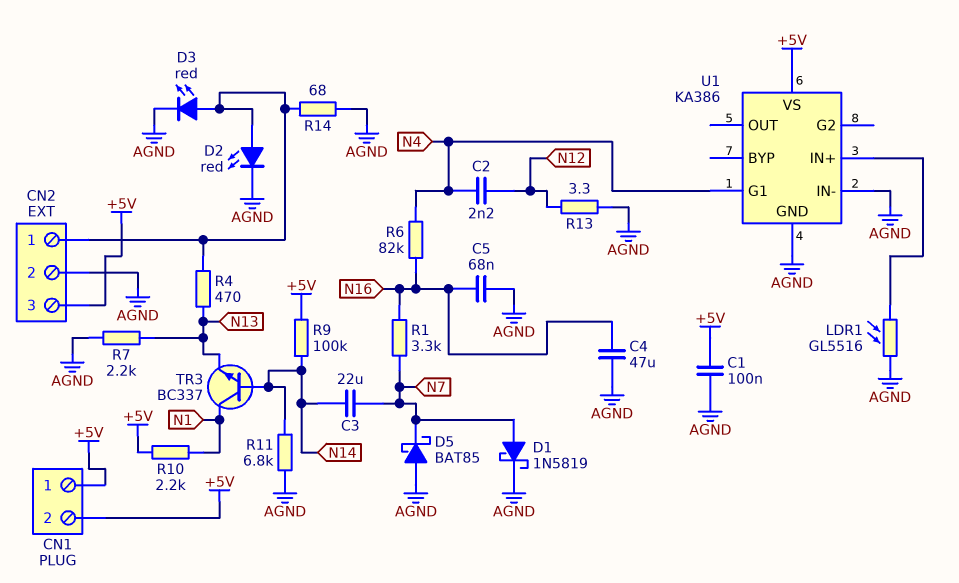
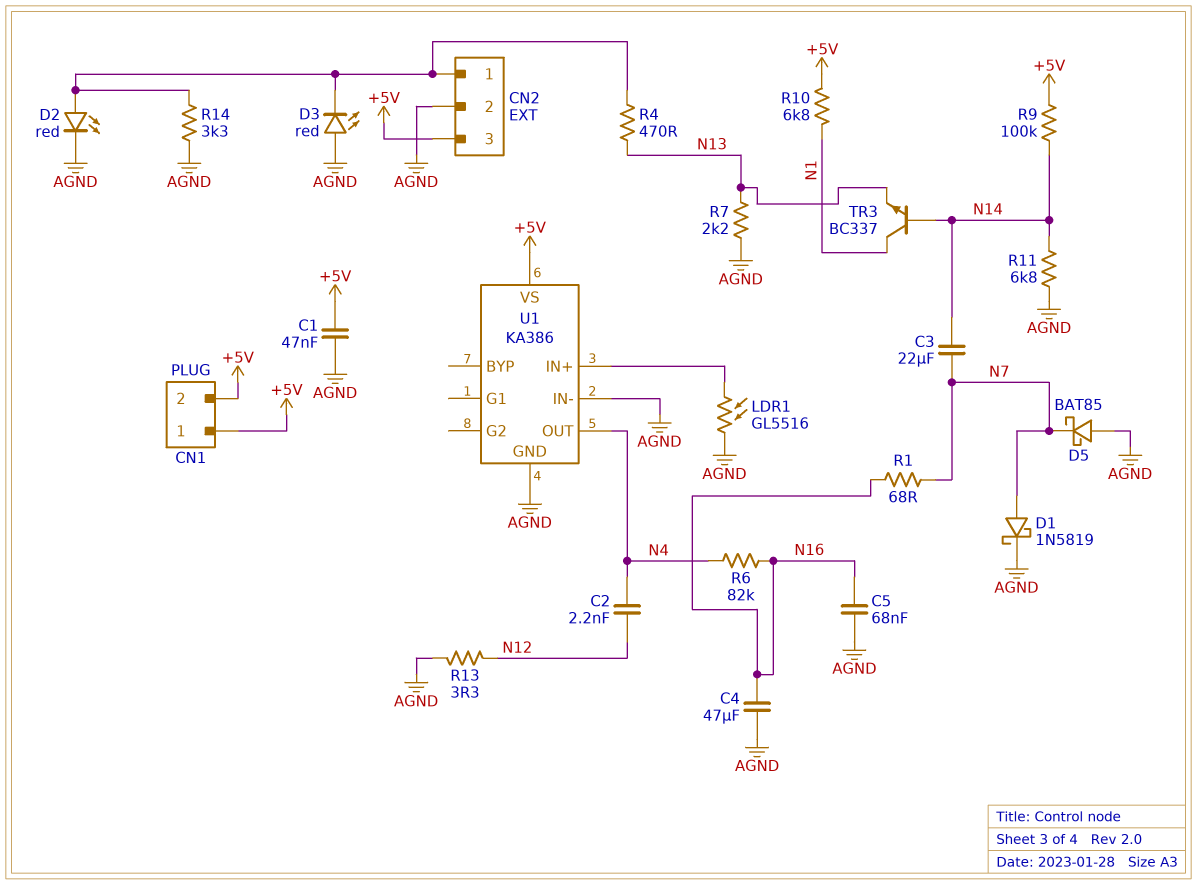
C1: 100nF (+5V, AGND) -> 47nF (+5V, AGND)
D3: LED red (A CN2/1, K AGND) -> LED red (A AGND, K CN2/1)
R1: 3.3k (N7, N16) -> 68 (N7, N16)
R10: 2.2k (+5V, N1) -> 6.8k (+5V, N1)
R14: 68 (AGND, CN2/1) -> 3.3k (AGND, CN2/1)
U1 pin G1: N4 -> none
U1 pin OUT: none -> N4

